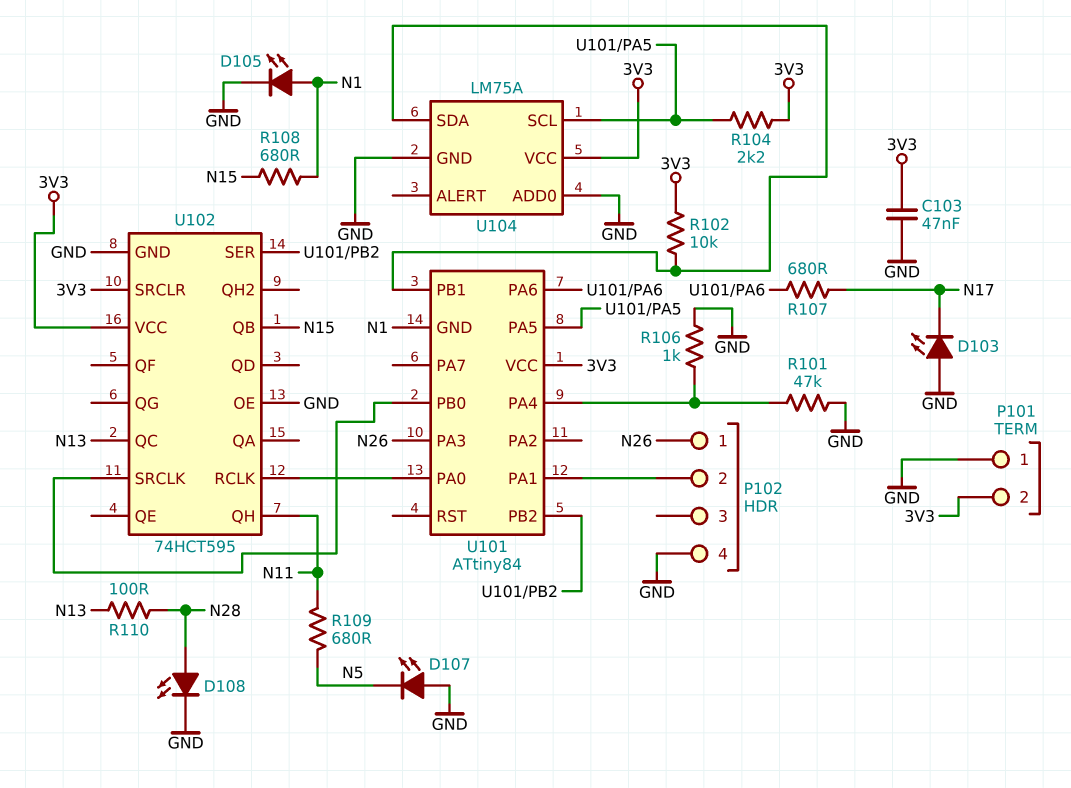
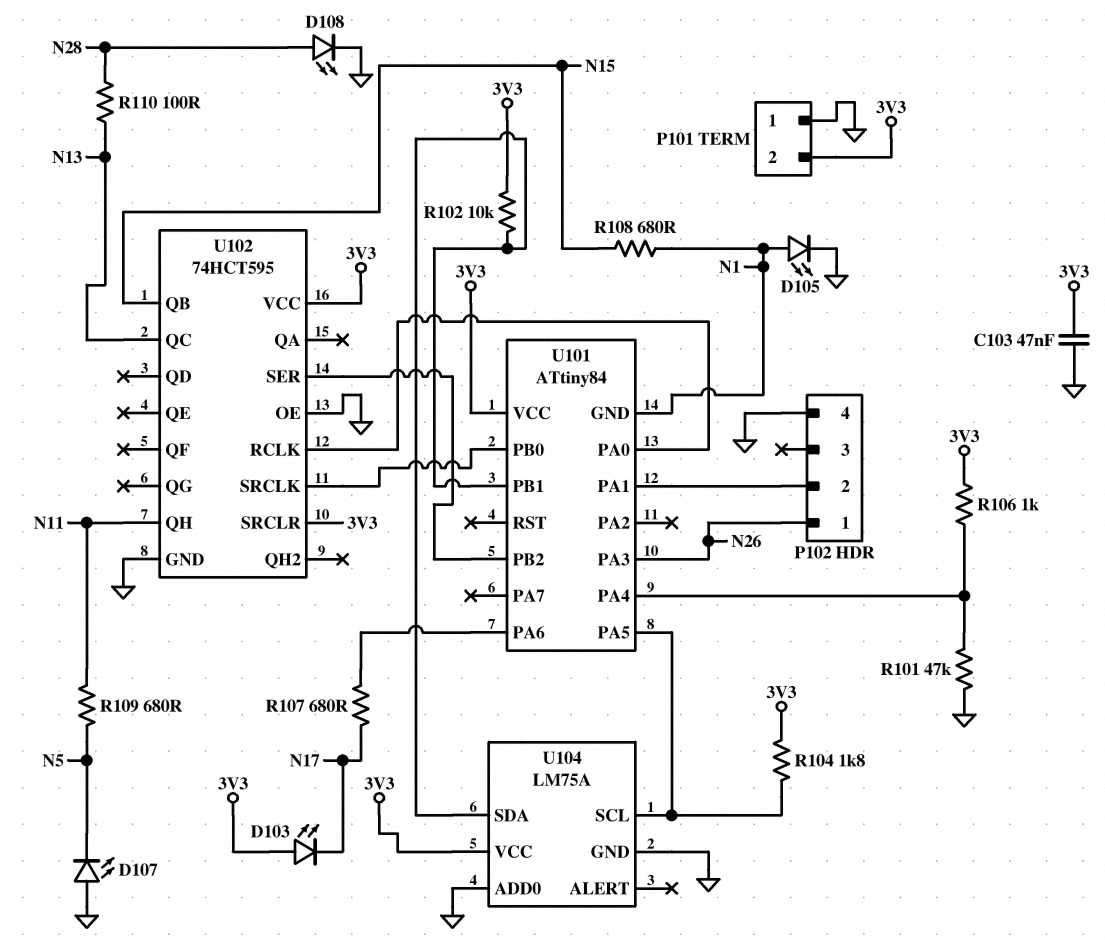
D103: LED (A GND, K N17) -> LED (A 3V3, K N17)
R104: 2.2k (3V3, U101/PA5) -> 1.8k (3V3, U101/PA5)
R106: 1k (GND, U101/PA4) -> 1k (3V3, U101/PA4)

